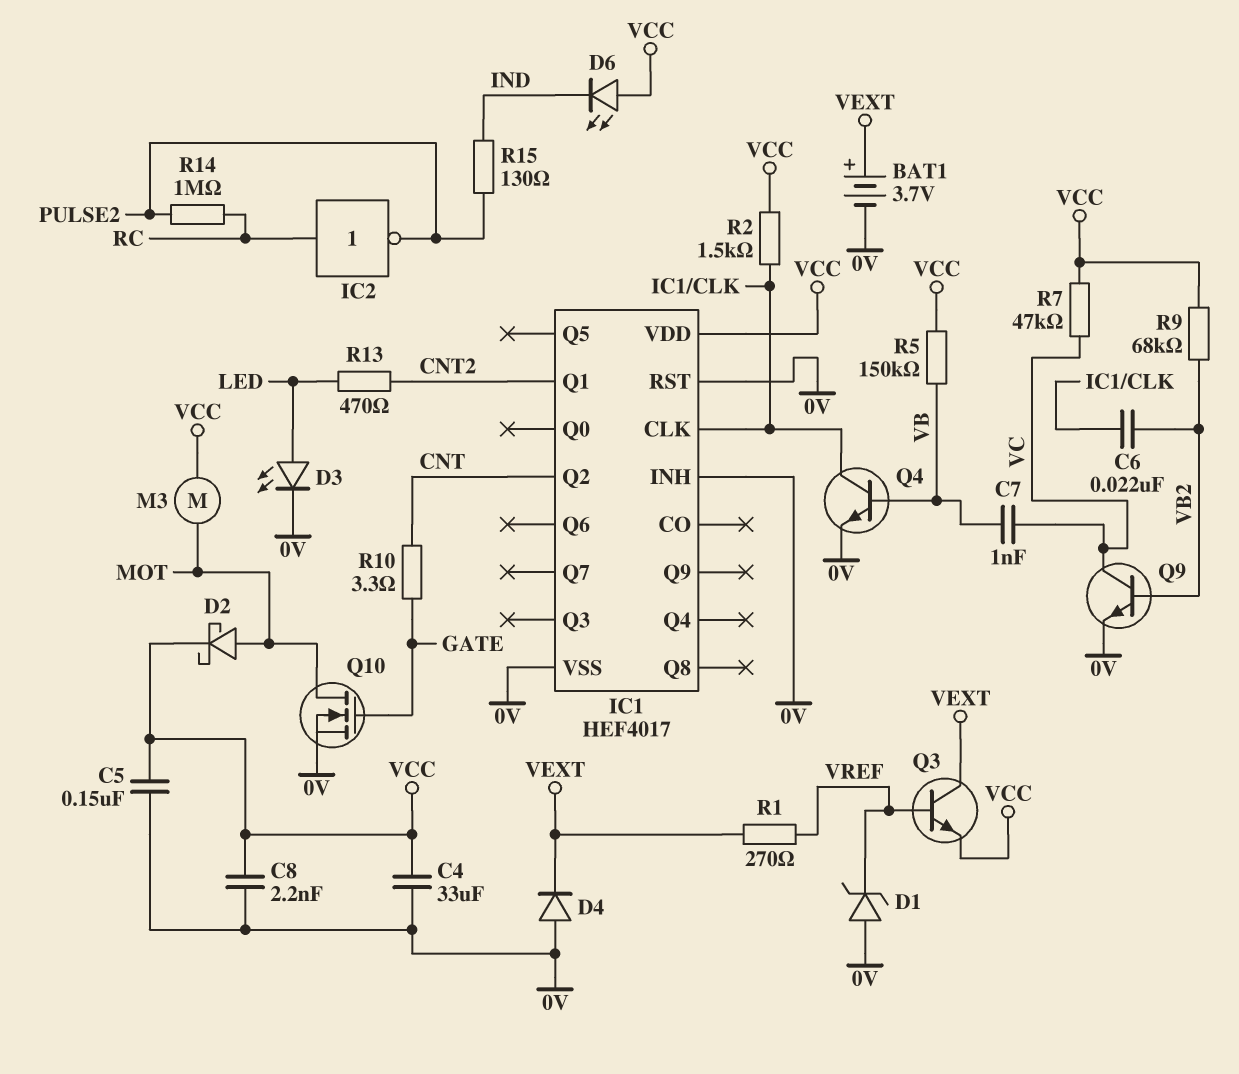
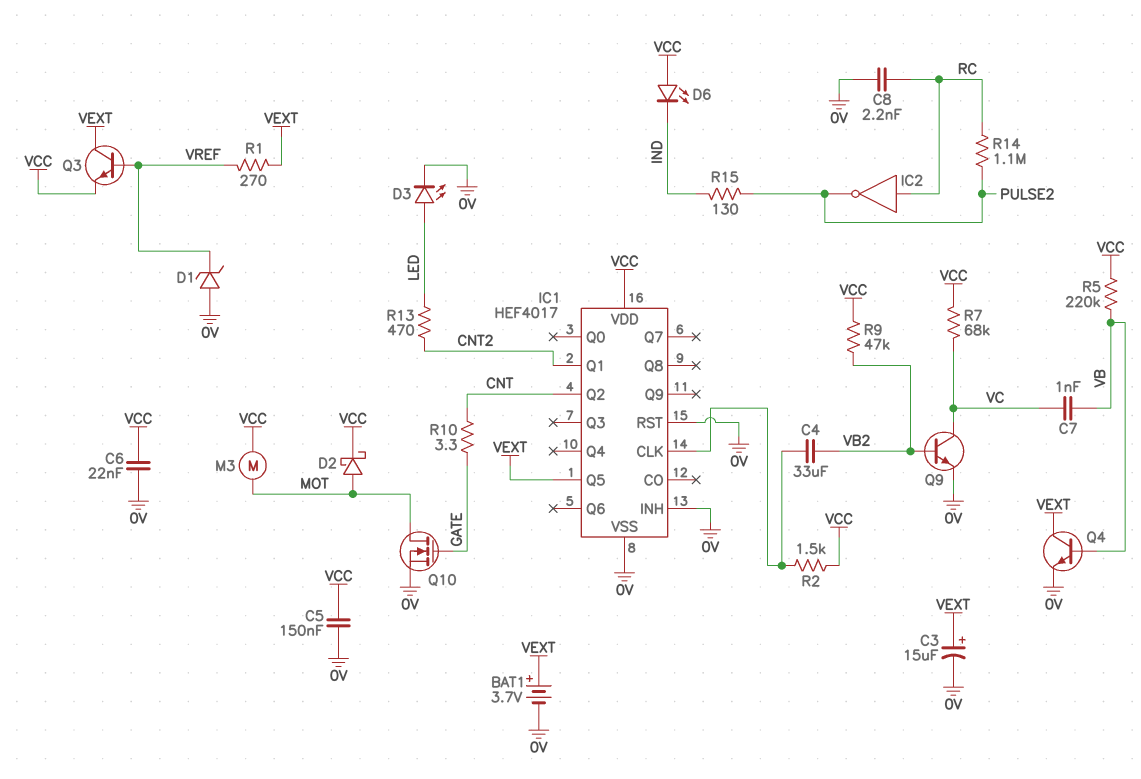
C3: none -> 15uF (plus VEXT, minus 0V)
C4: 33uF (0V, VCC) -> 33uF (IC1/CLK, VB2)
C6: 22nF (IC1/CLK, VB2) -> 22nF (0V, VCC)
C8: 2.2nF (0V, VCC) -> 2.2nF (0V, RC)
D4: diode (A 0V, K VEXT) -> none
IC1 pin Q5: none -> VEXT
Q4: NPN (B VB, C IC1/CLK, E 0V) -> NPN (B VB, C VEXT, E 0V)
R5: 150k (VB, VCC) -> 220k (VB, VCC)
R7: 47k (VC, VCC) -> 68k (VC, VCC)
R9: 68k (VB2, VCC) -> 47k (VB2, VCC)
R14: 1M (PULSE2, RC) -> 1.1M (PULSE2, RC)

